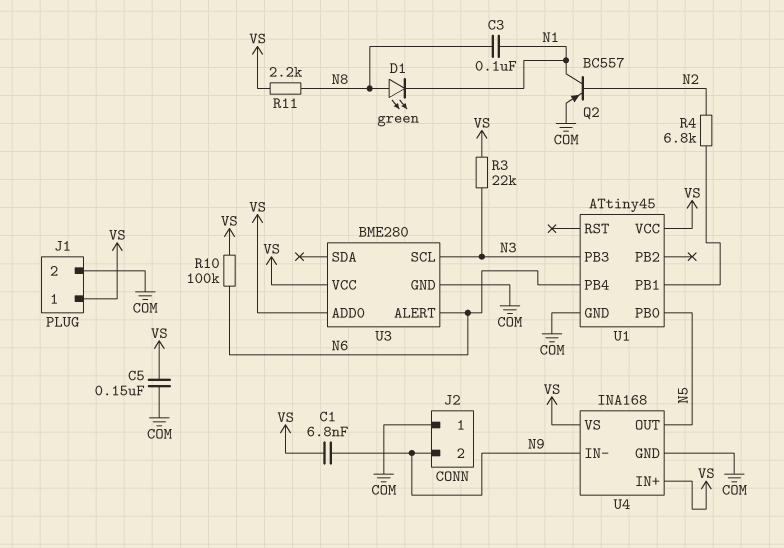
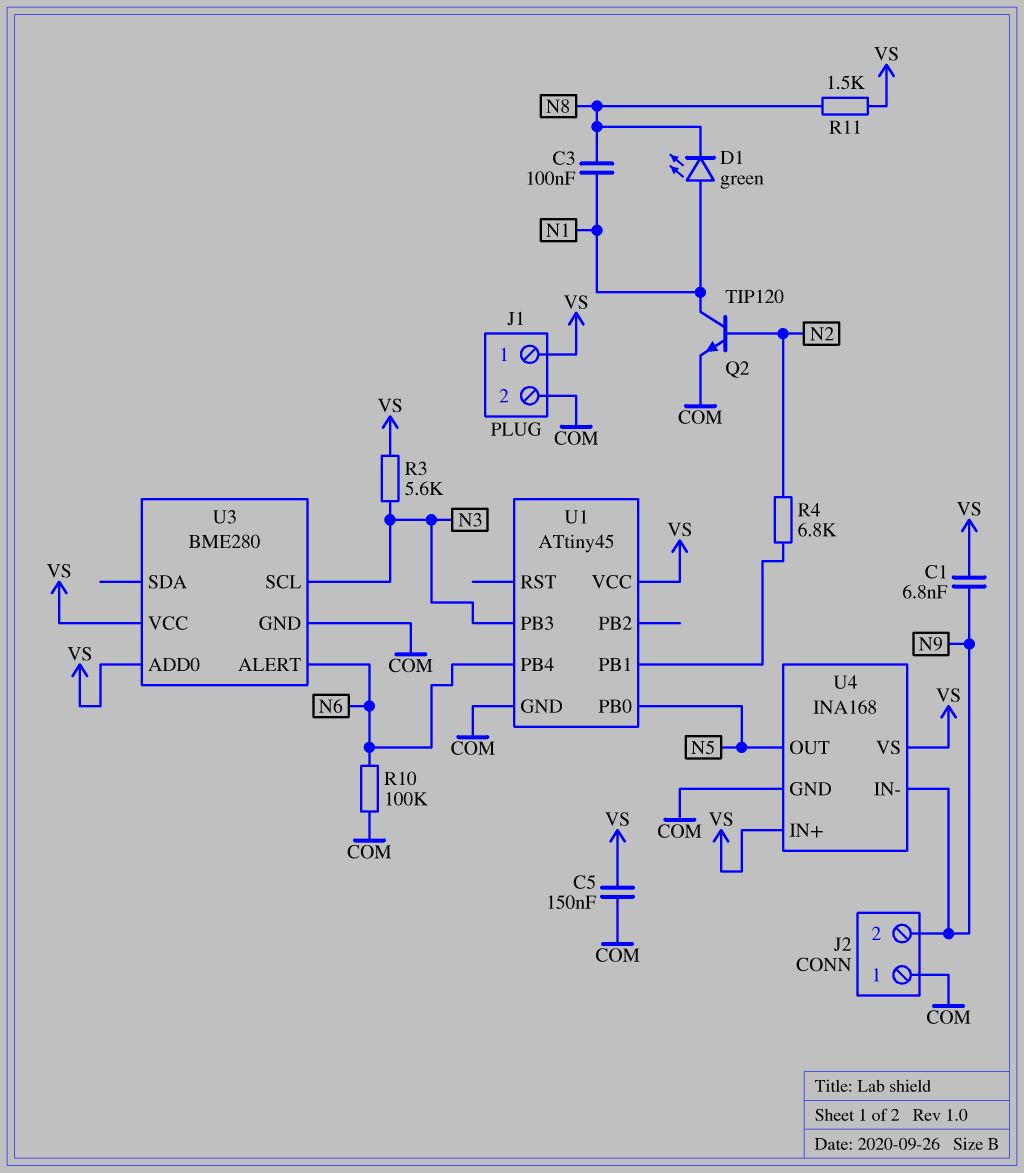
D1: LED green (A N8, K N1) -> LED green (A N1, K N8)
Q2: PNP BC557 (B N2, C N1, E COM) -> NPN TIP120 (B N2, C N1, E COM)
R3: 22k (N3, VS) -> 5.6k (N3, VS)
R10: 100k (N6, VS) -> 100k (COM, N6)
R11: 2.2k (N8, VS) -> 1.5k (N8, VS)

